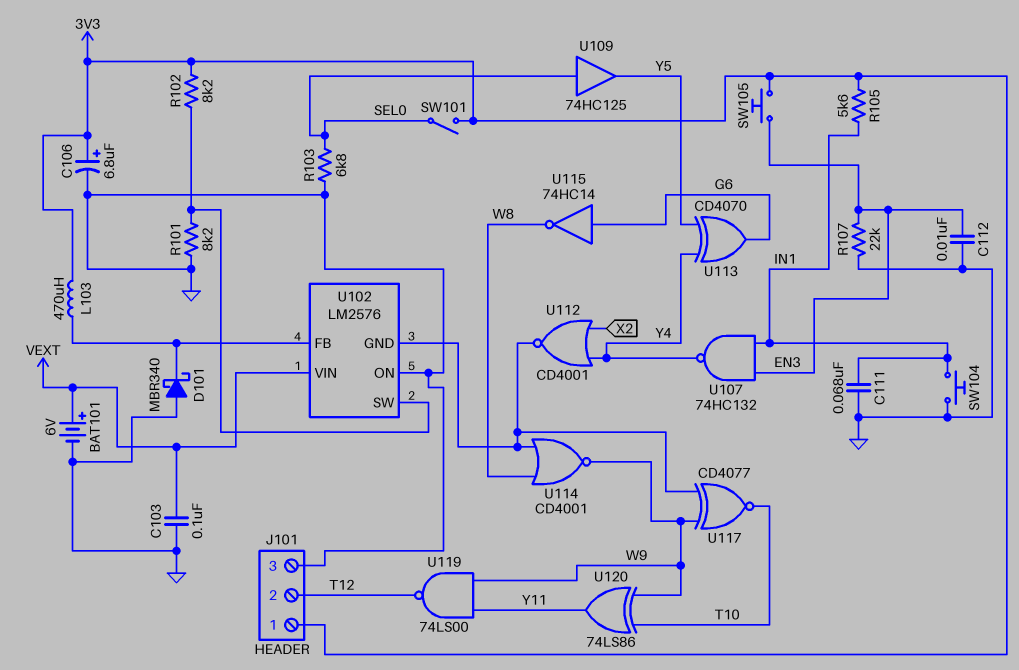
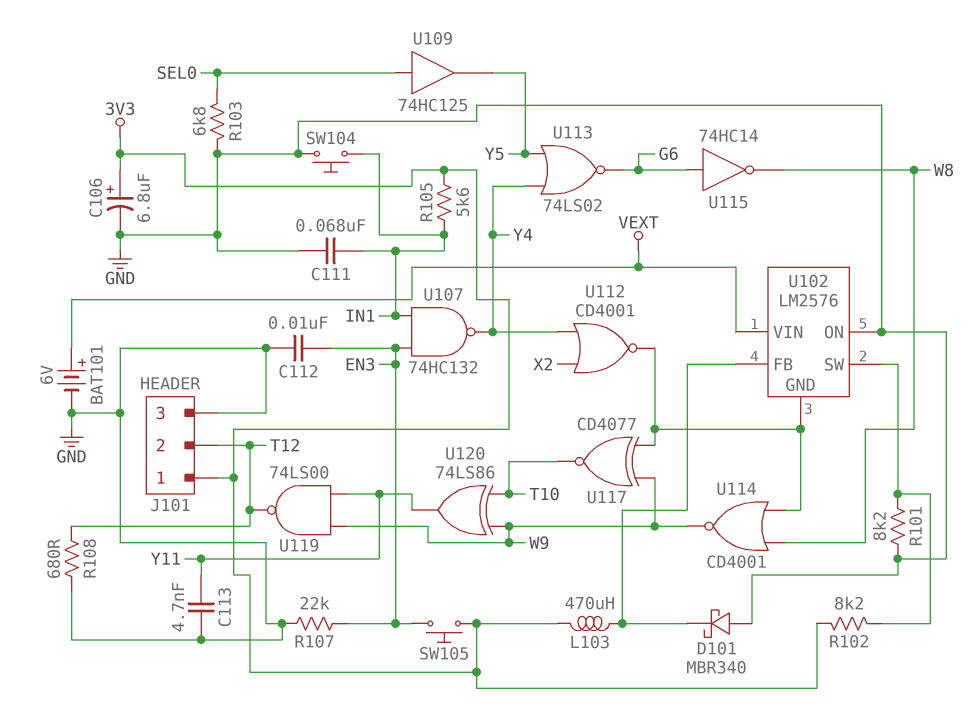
C103: 100nF (GND, VEXT) -> none
C113: none -> 4.7nF (GND, Y11)
R108: none -> 680 (GND, T12)
SW101: switch (3V3, SEL0) -> none
U113: XOR CD4070 (in Y4, in Y5, out G6) -> NOR 74LS02 (in Y4, in Y5, out G6)

